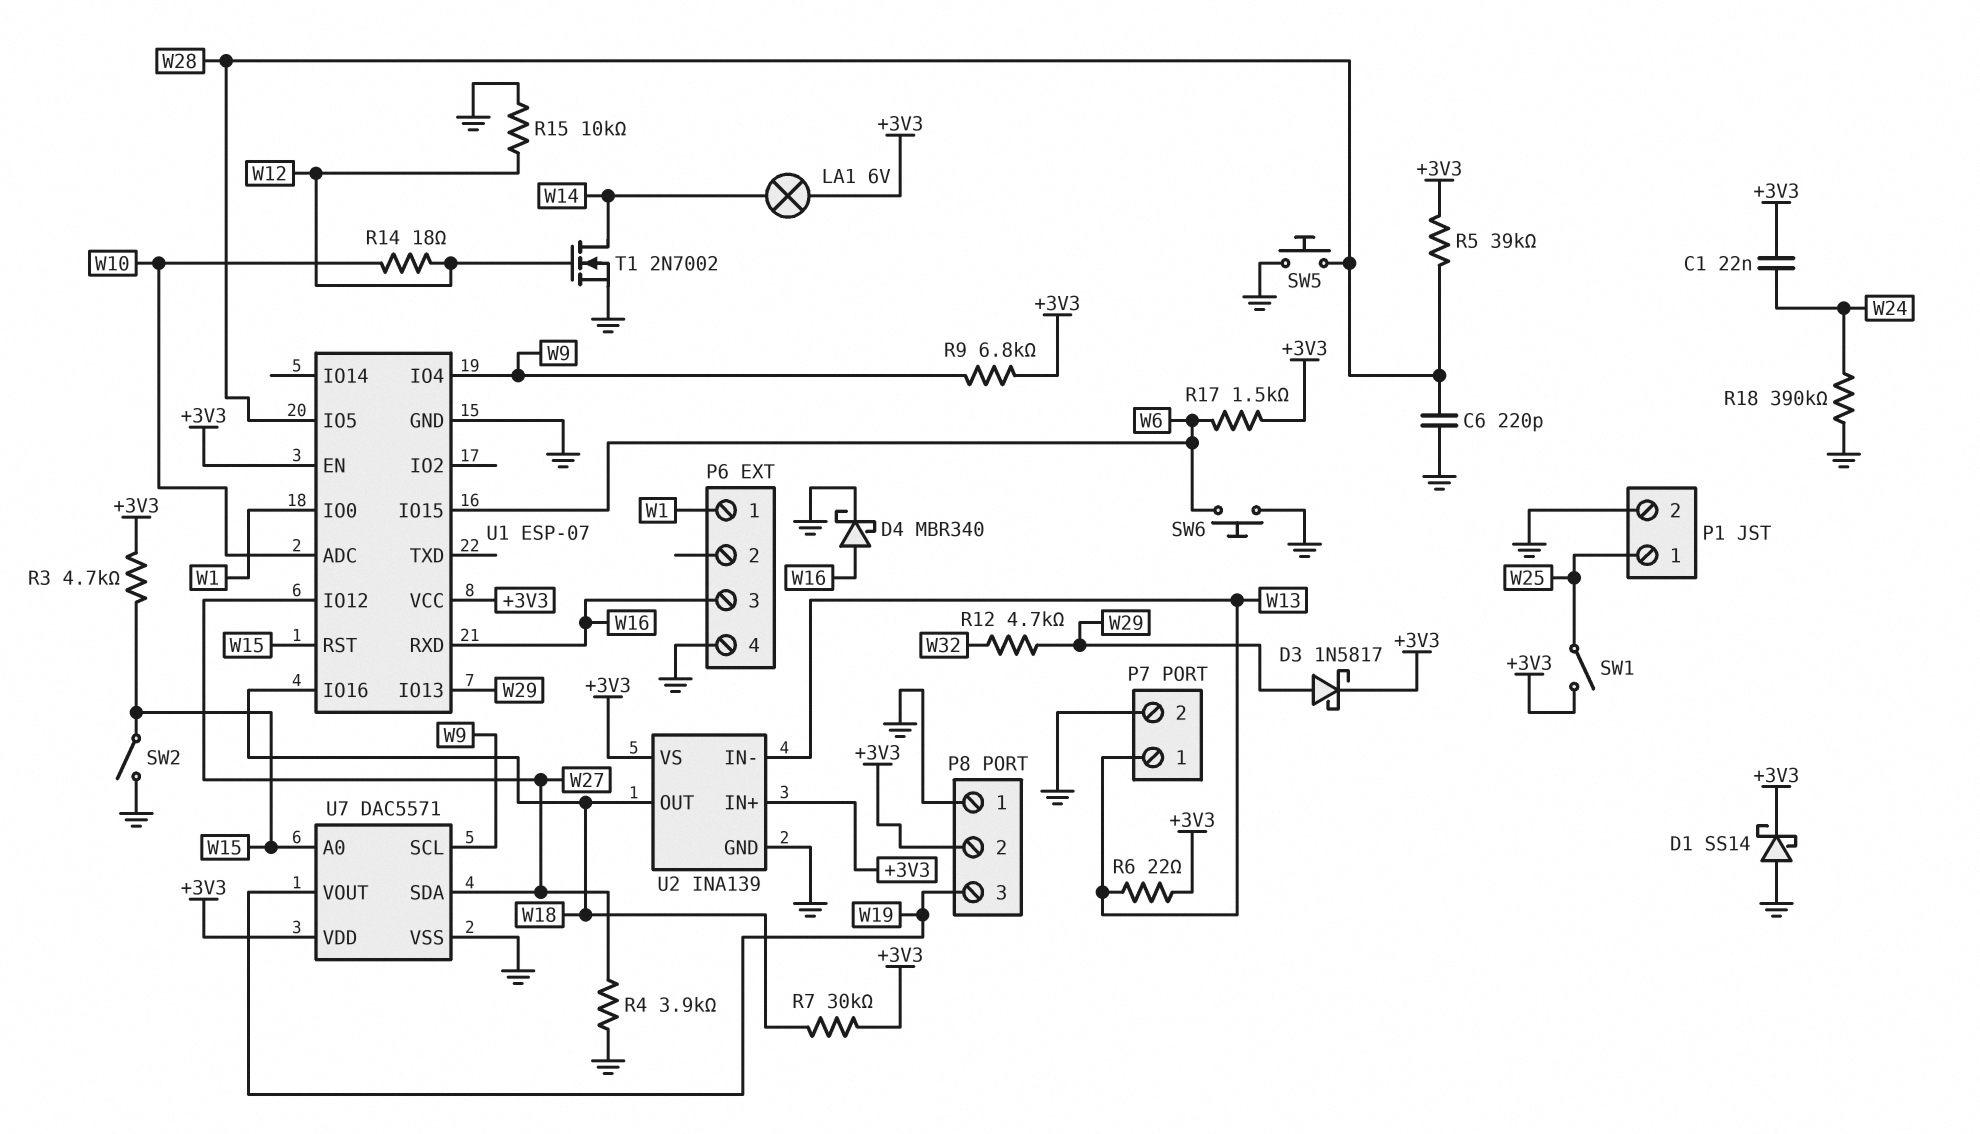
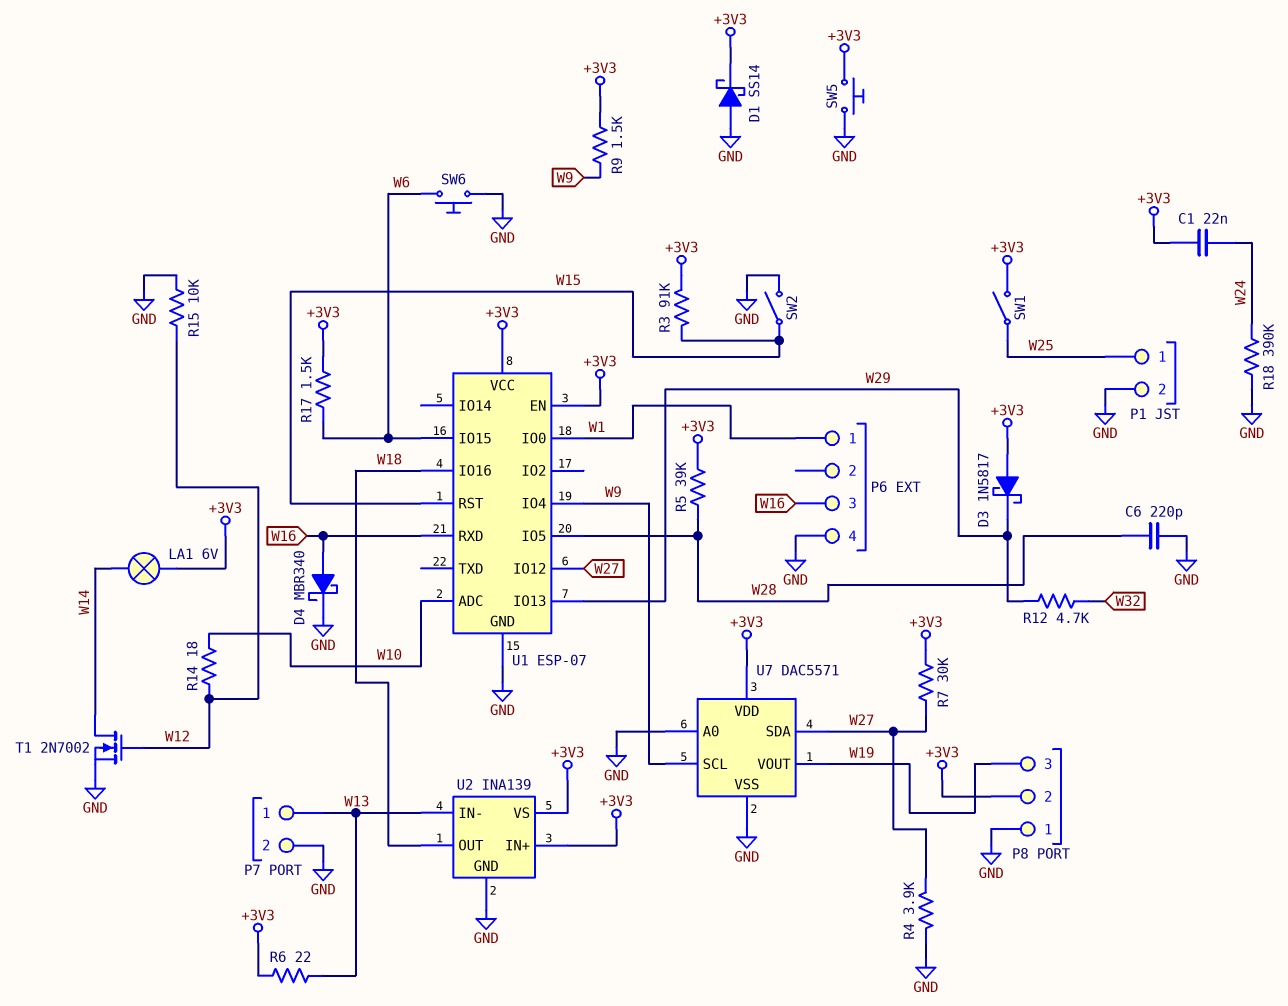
D3: schottky 1N5817 (A W29, K +3V3) -> schottky 1N5817 (A +3V3, K W29)
R3: 4.7k (+3V3, W15) -> 91k (+3V3, W15)
R7: 30k (+3V3, W18) -> 30k (+3V3, W27)
R9: 6.8k (+3V3, W9) -> 1.5k (+3V3, W9)
SW5: button (GND, W28) -> button (+3V3, GND)
U7 pin A0: W15 -> GND

